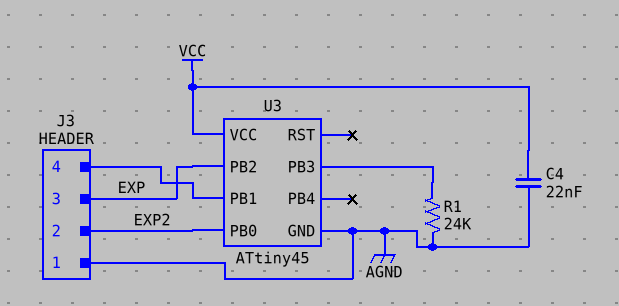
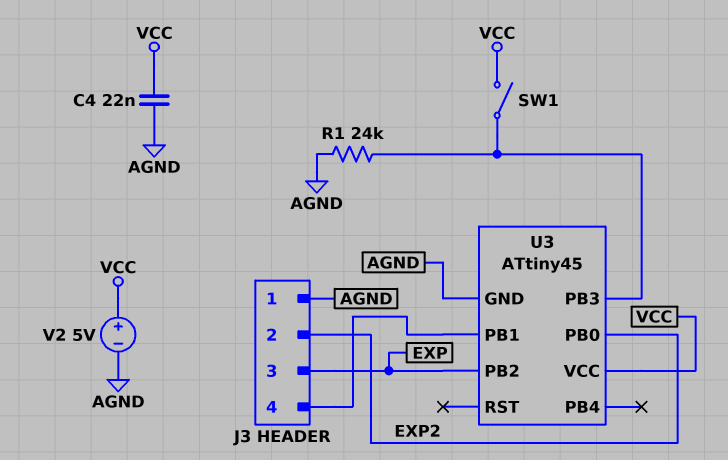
SW1: none -> switch (U3/PB3, VCC)
V2: none -> 5V (plus VCC, minus AGND)

